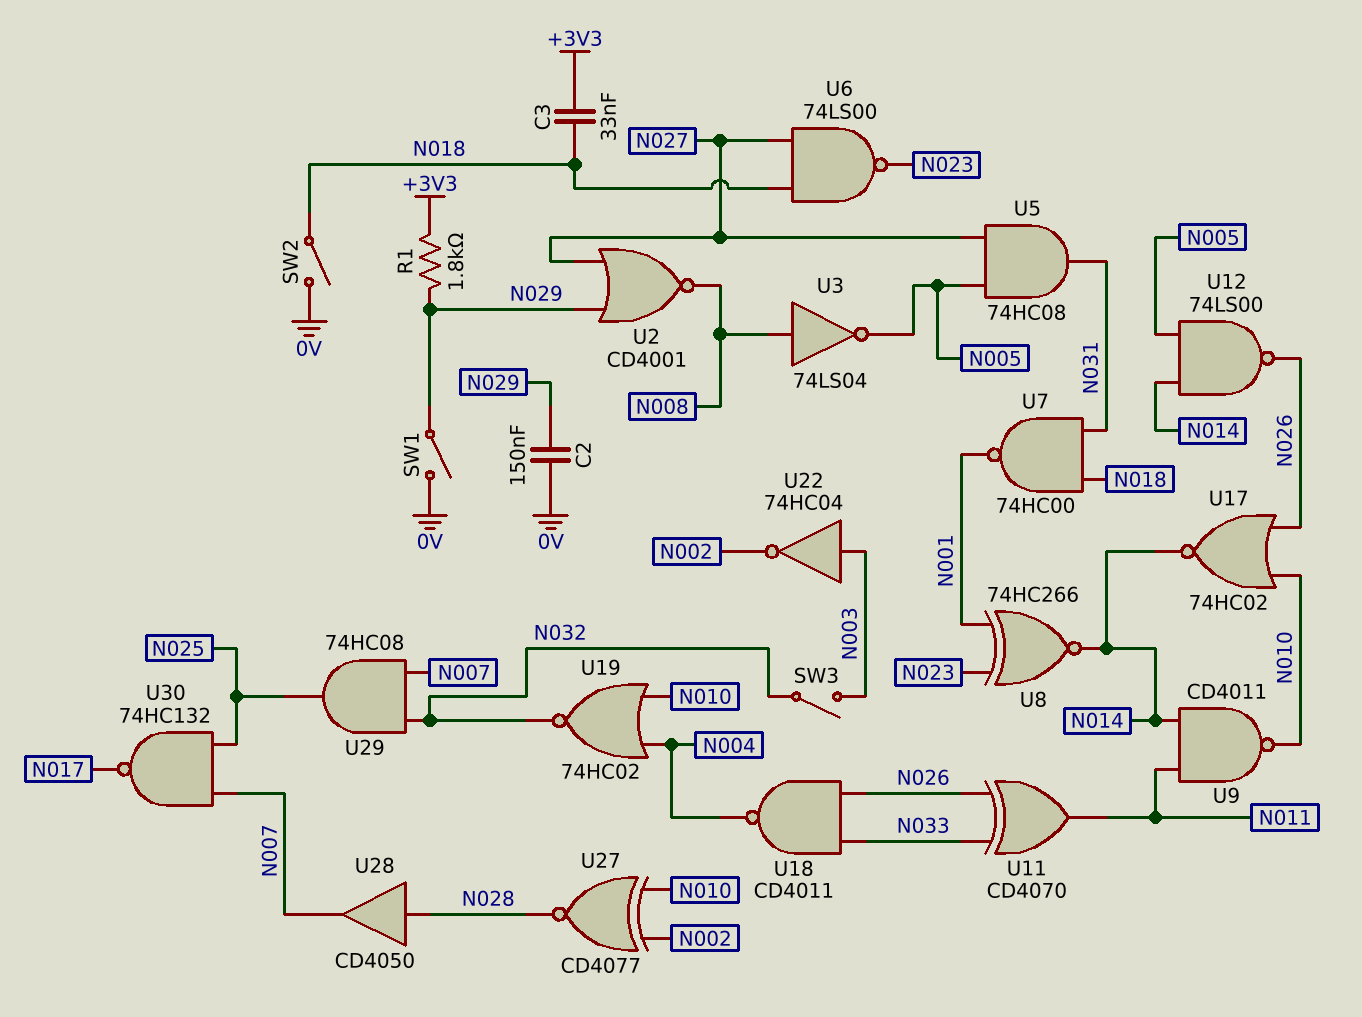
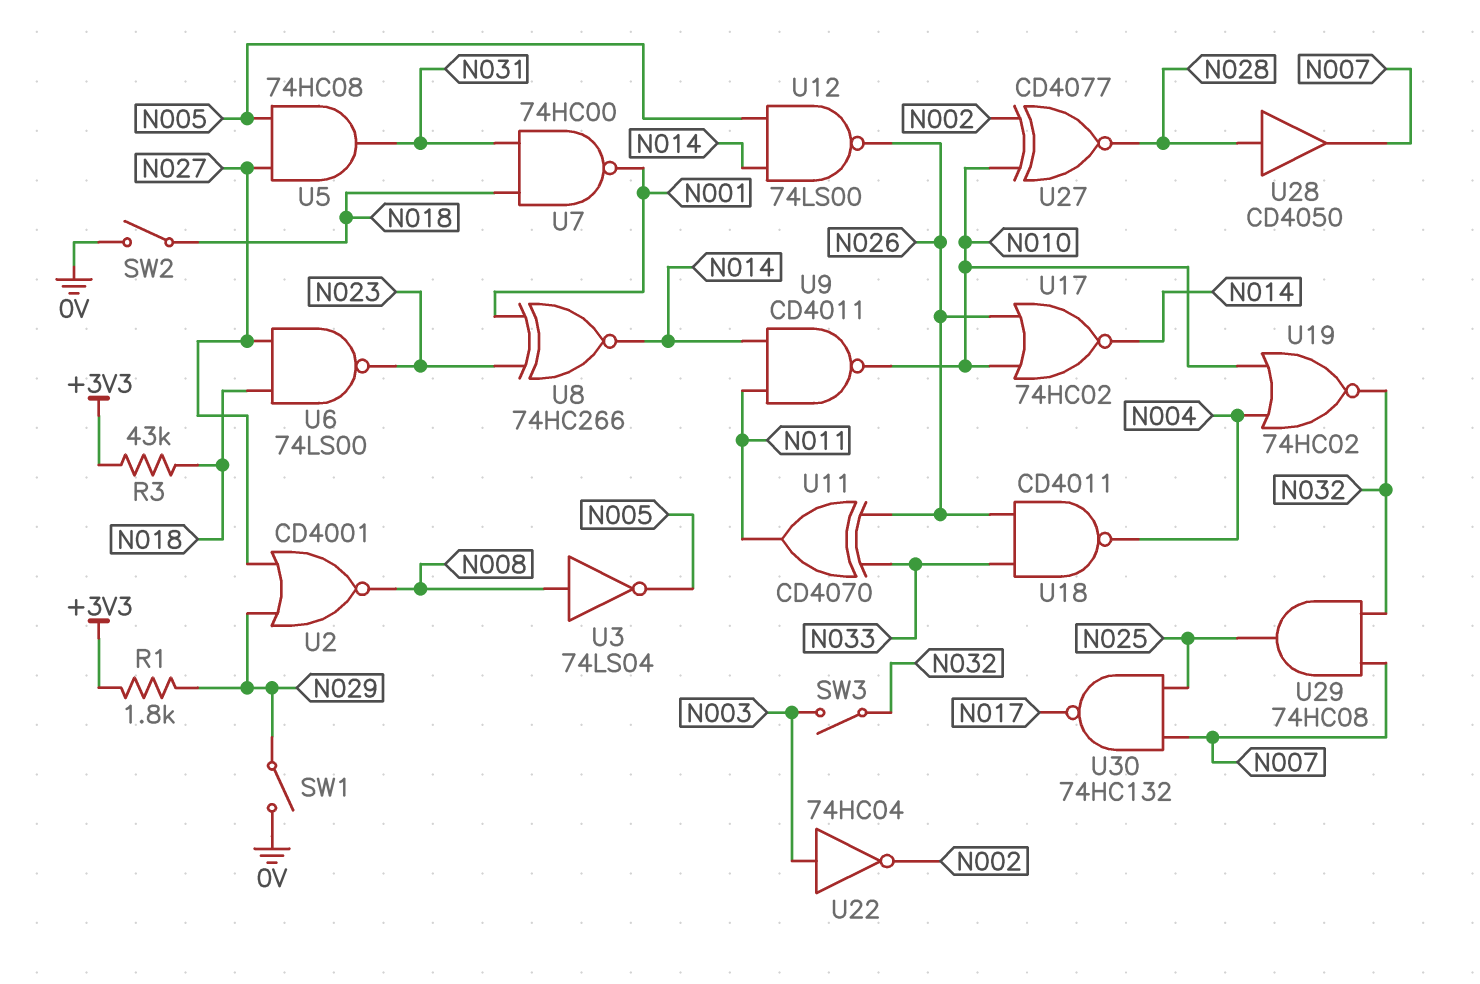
C2: 150nF (0V, N029) -> none
C3: 33nF (+3V3, N018) -> none
R3: none -> 43k (+3V3, N018)

